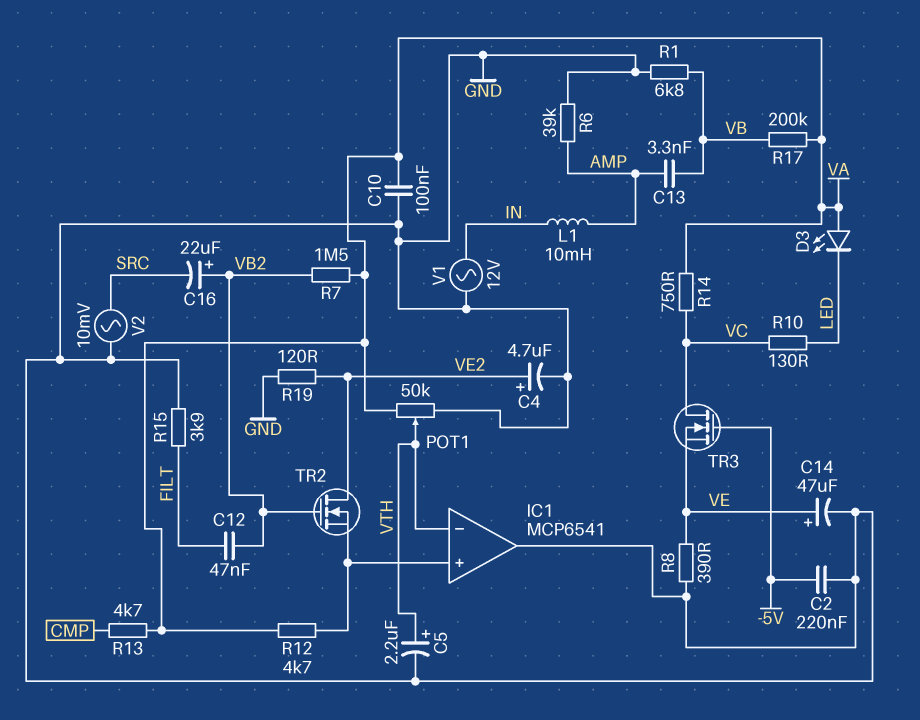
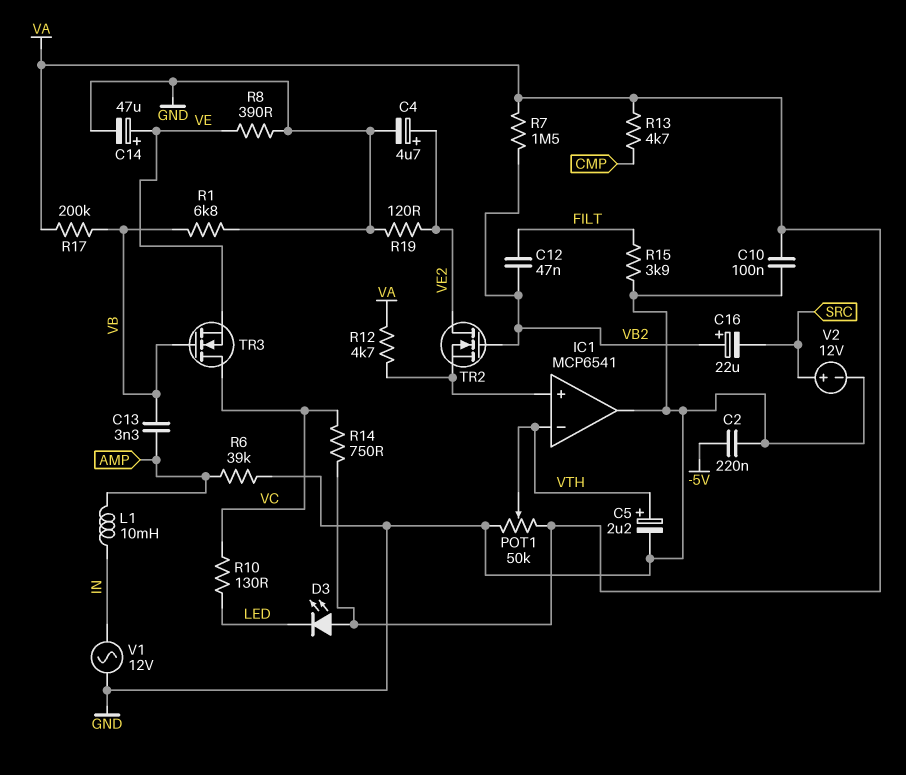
TR3: NMOS (G -5V, D VC, S VE) -> NMOS (G VB, D VC, S VE)
V2: AC 10mV (GND, SRC) -> 12V (plus SRC, minus GND)

